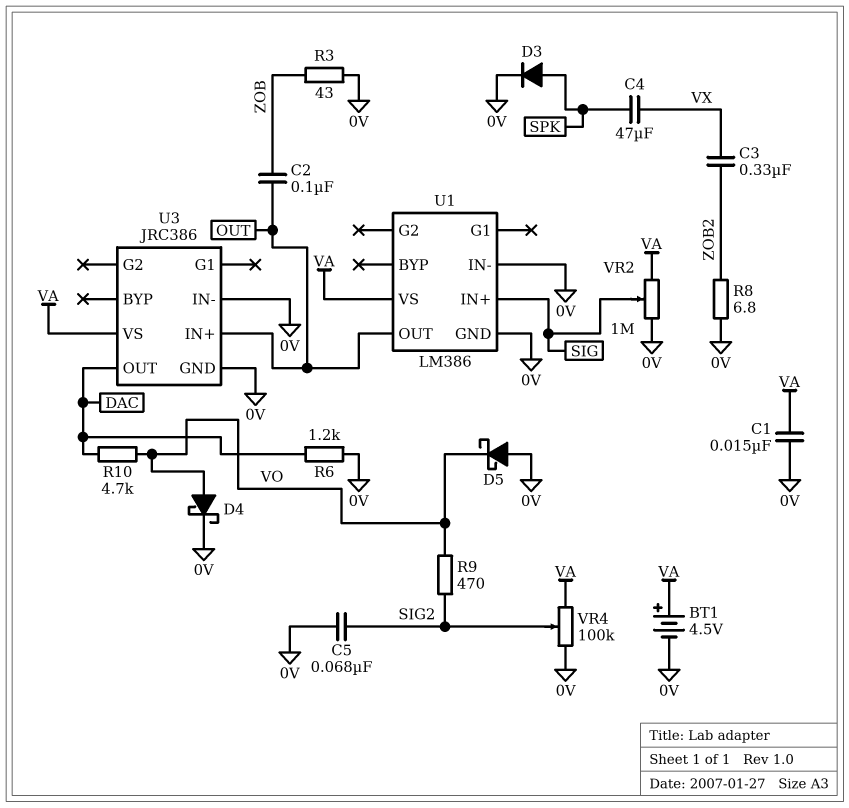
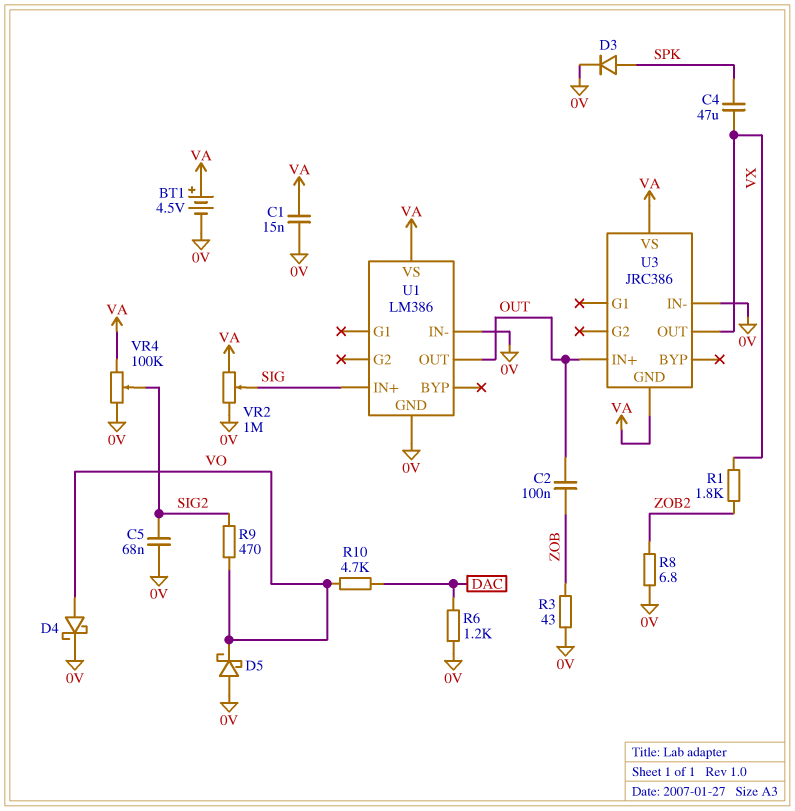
C3: 330nF (VX, ZOB2) -> none
R1: none -> 1.8k (VX, ZOB2)
U3 pin GND: 0V -> VA
U3 pin OUT: DAC -> VX

